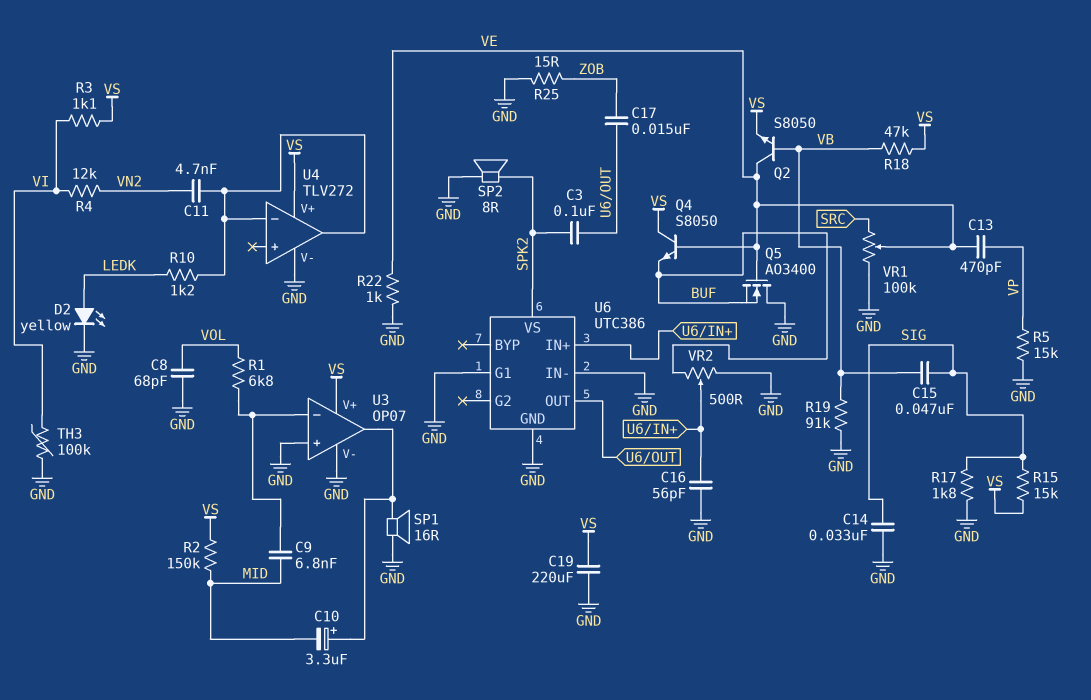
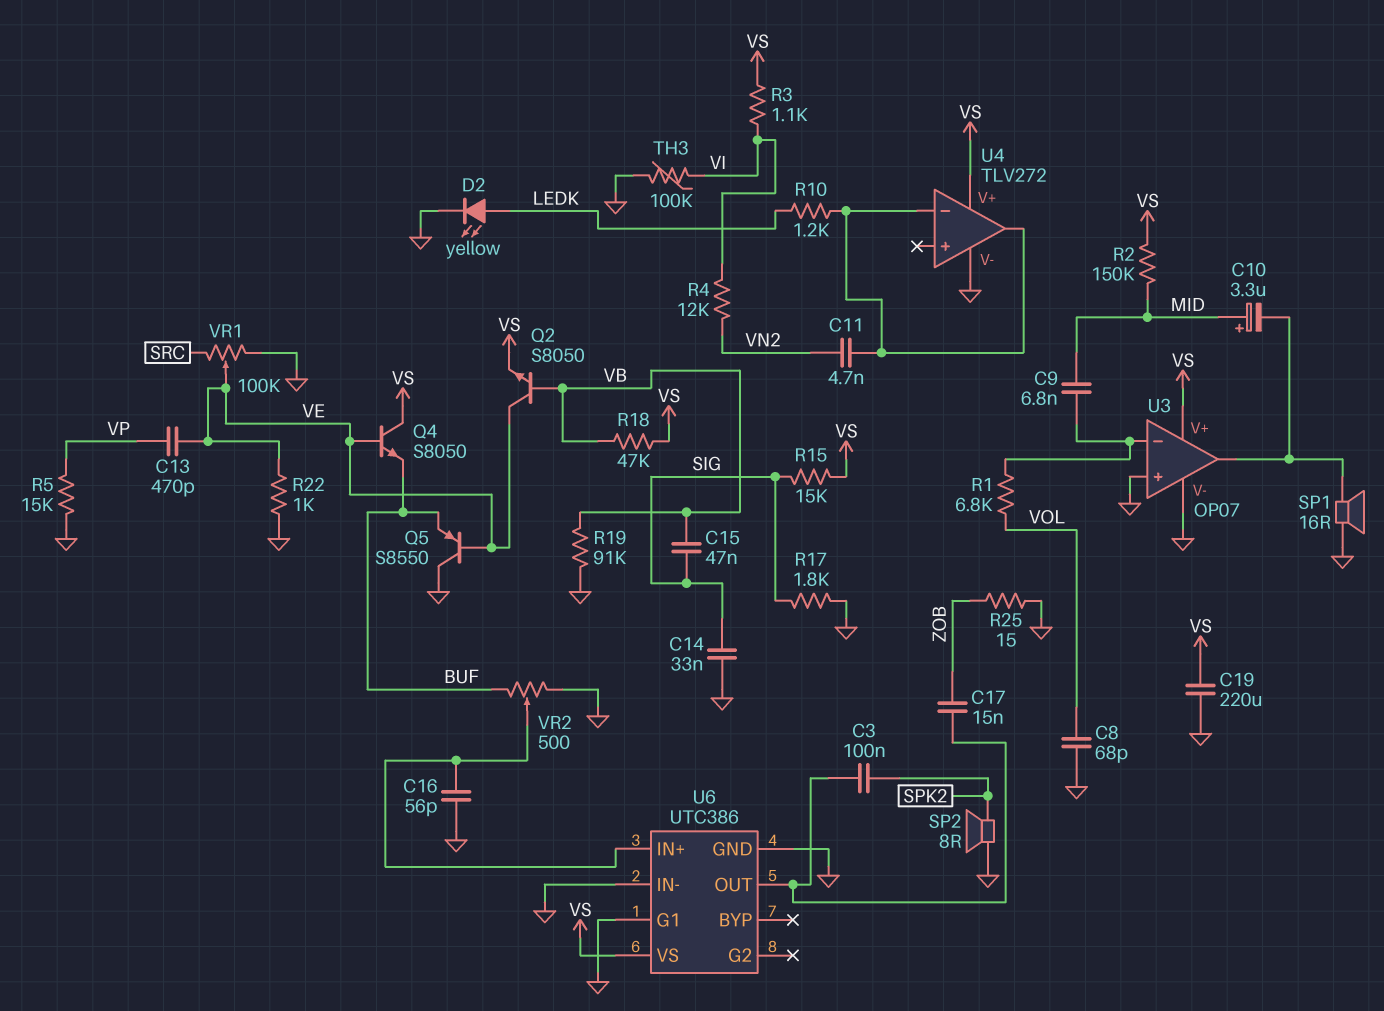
C10: 3.3uF (plus U3/out, minus MID) -> 3.3uF (plus MID, minus U3/out)
Q5: NMOS AO3400 (G VE, D GND, S BUF) -> PNP S8550 (B VE, C GND, E BUF)
U6 pin VS: SPK2 -> VS

